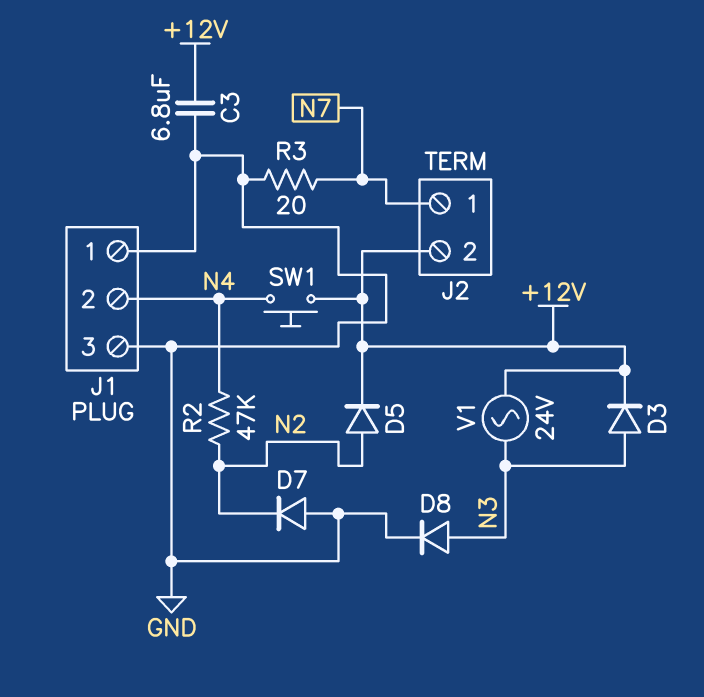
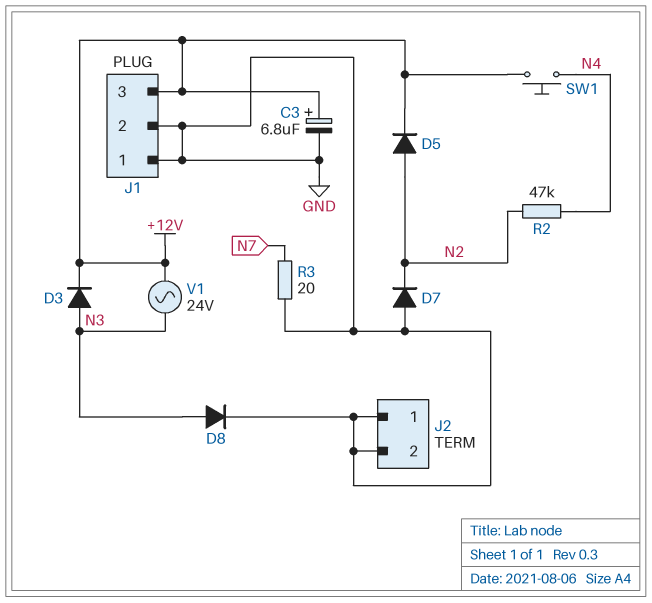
C3: 6.8uF (+12V, GND) -> 6.8uF (plus +12V, minus GND)
J1 pin 2: N4 -> GND
J1 pin 3: GND -> +12V
J2 pin 1: N7 -> GND
J2 pin 2: +12V -> GND

